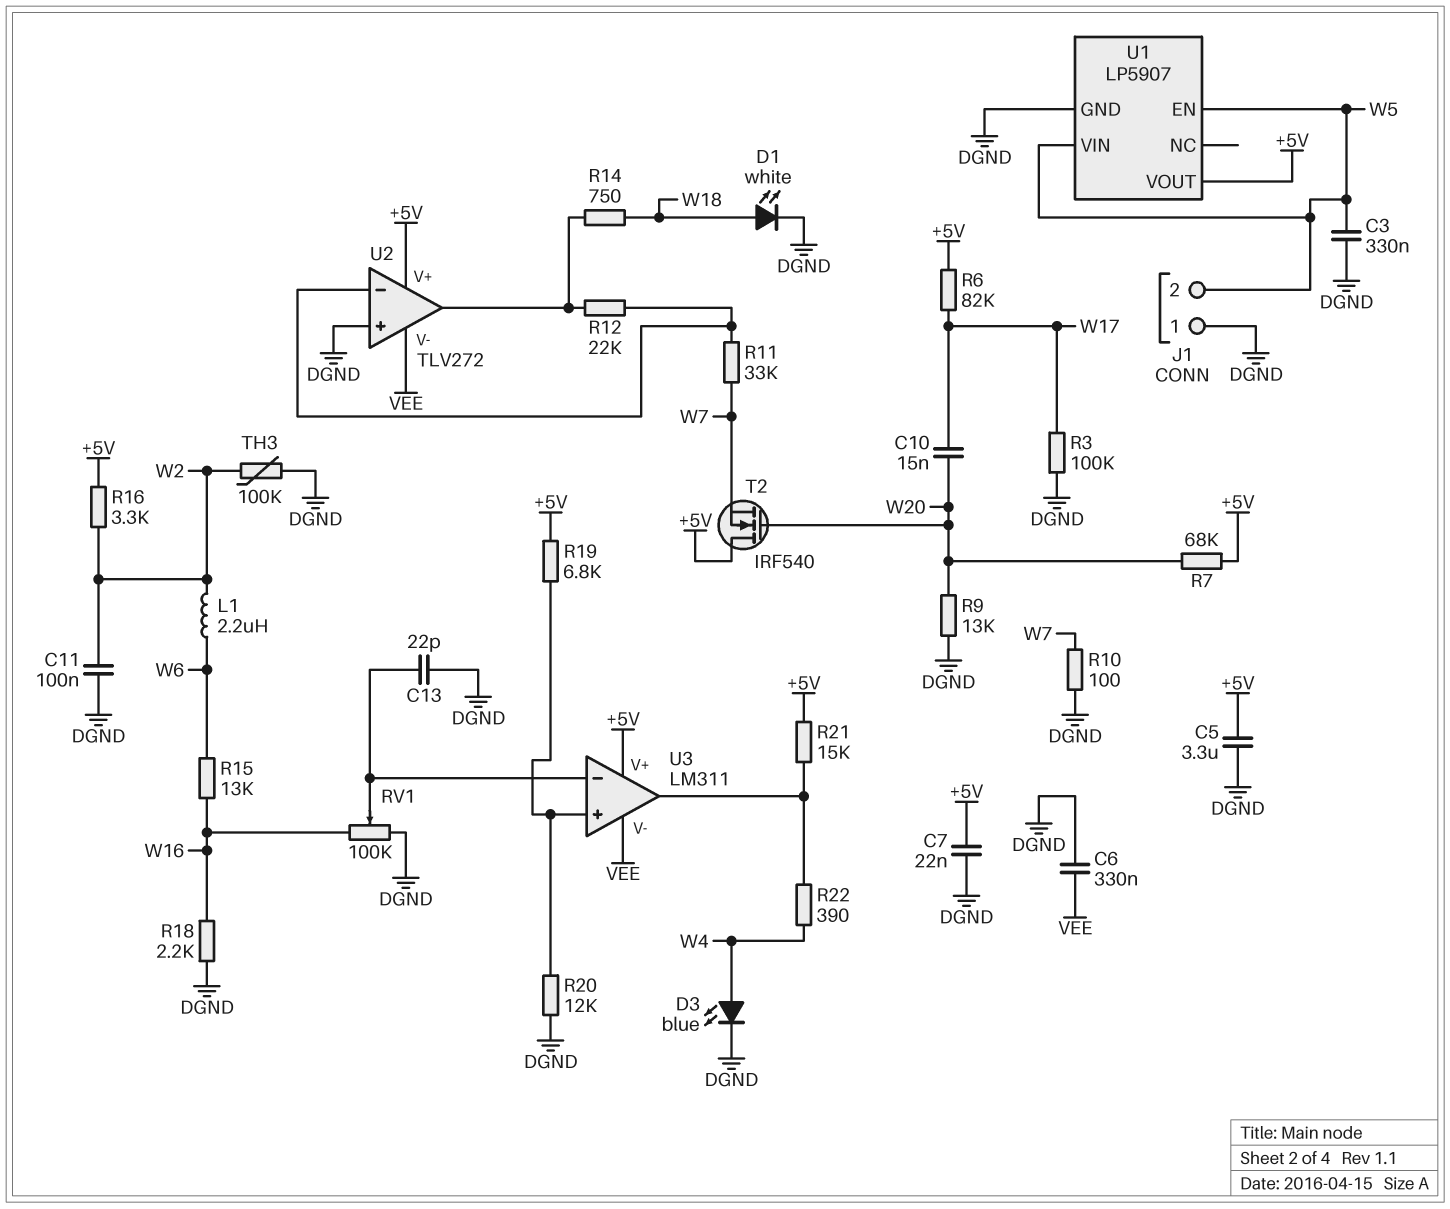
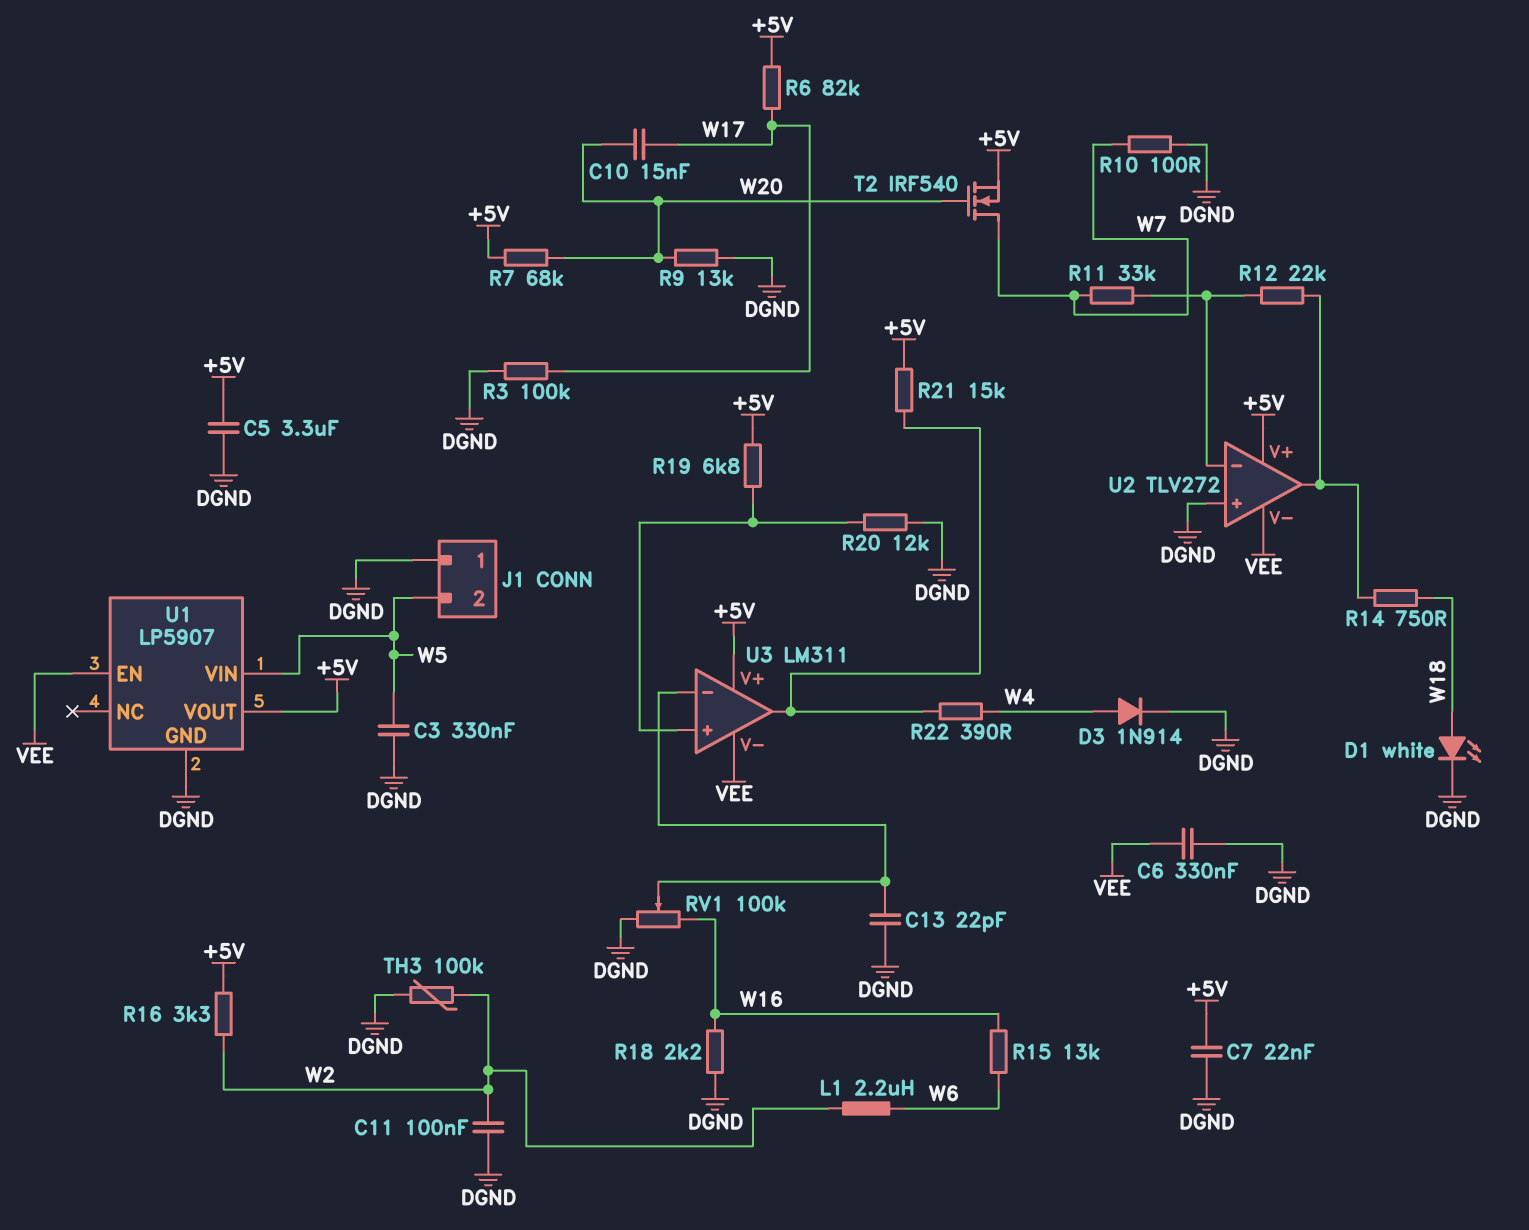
D3: LED blue (A W4, K DGND) -> diode 1N914 (A W4, K DGND)
T2: NMOS IRF540 (G W20, D +5V, S W7) -> NMOS IRF540 (G W20, D W7, S +5V)
U1 pin EN: W5 -> VEE

